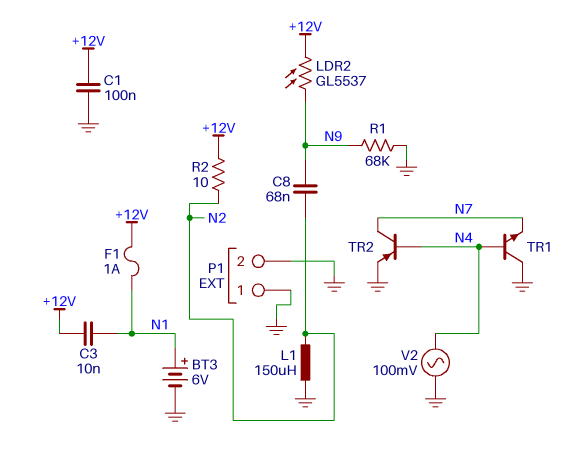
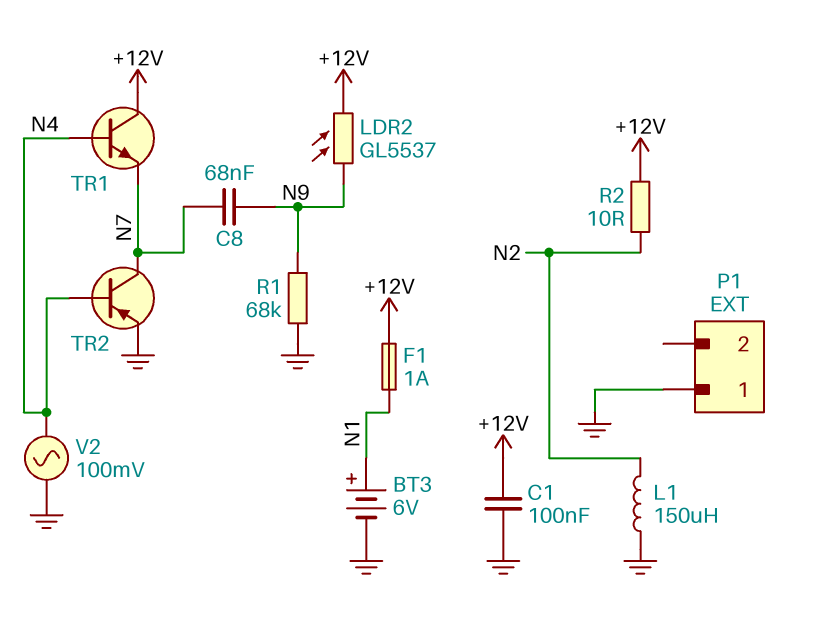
C3: 10nF (+12V, N1) -> none
C8: 68nF (N2, N9) -> 68nF (N7, N9)
P1 pin 2: GND -> none
TR1: NPN (B N4, C GND, E N7) -> NPN (B N4, C +12V, E N7)

